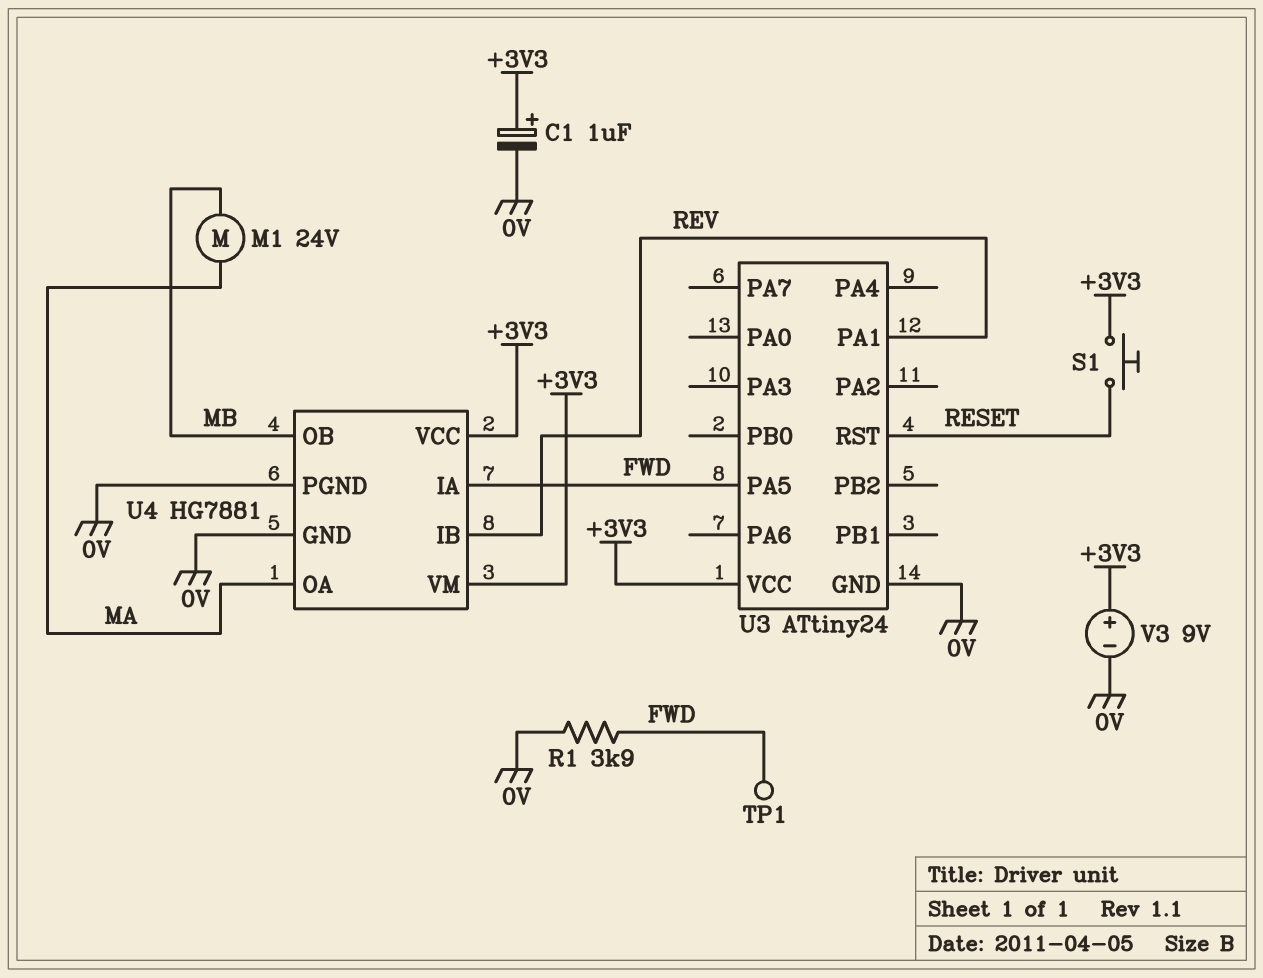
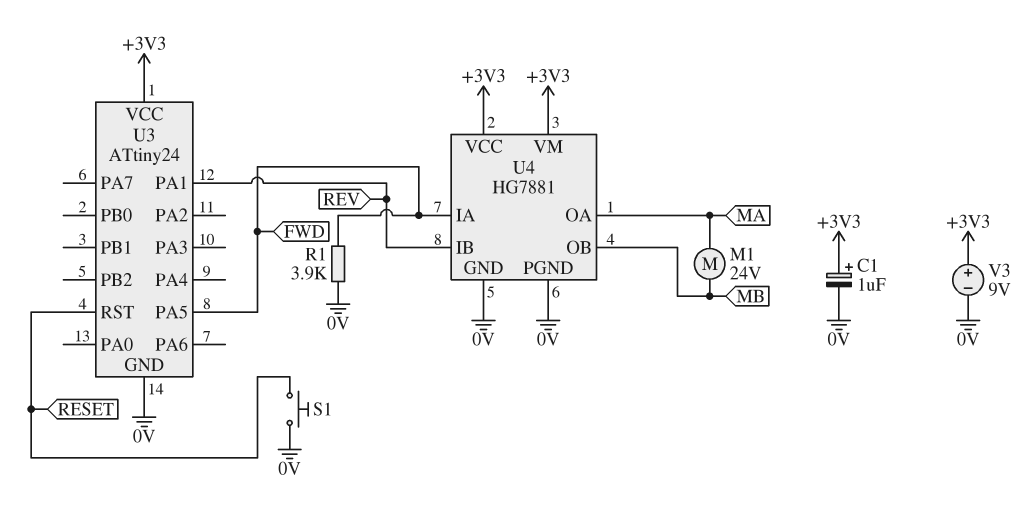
S1: button (+3V3, RESET) -> button (0V, RESET)
TP1: test point (FWD) -> none

